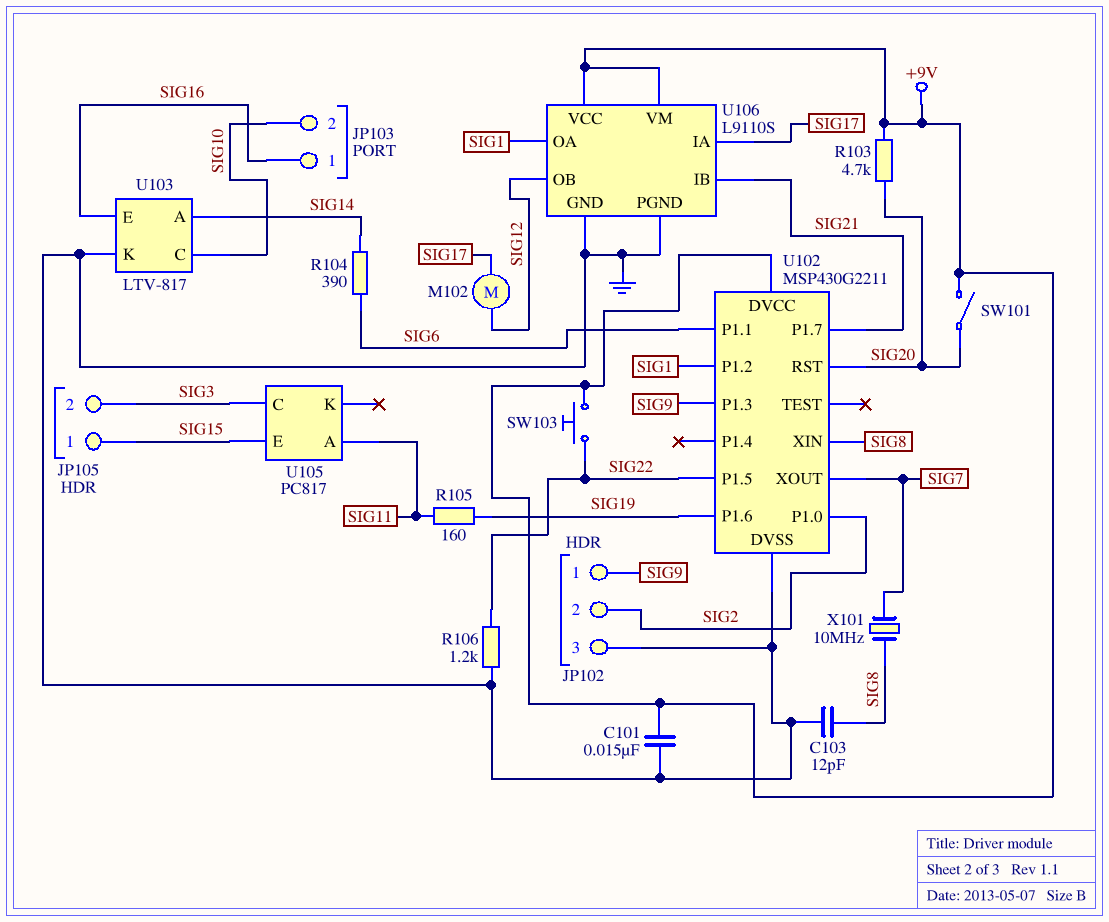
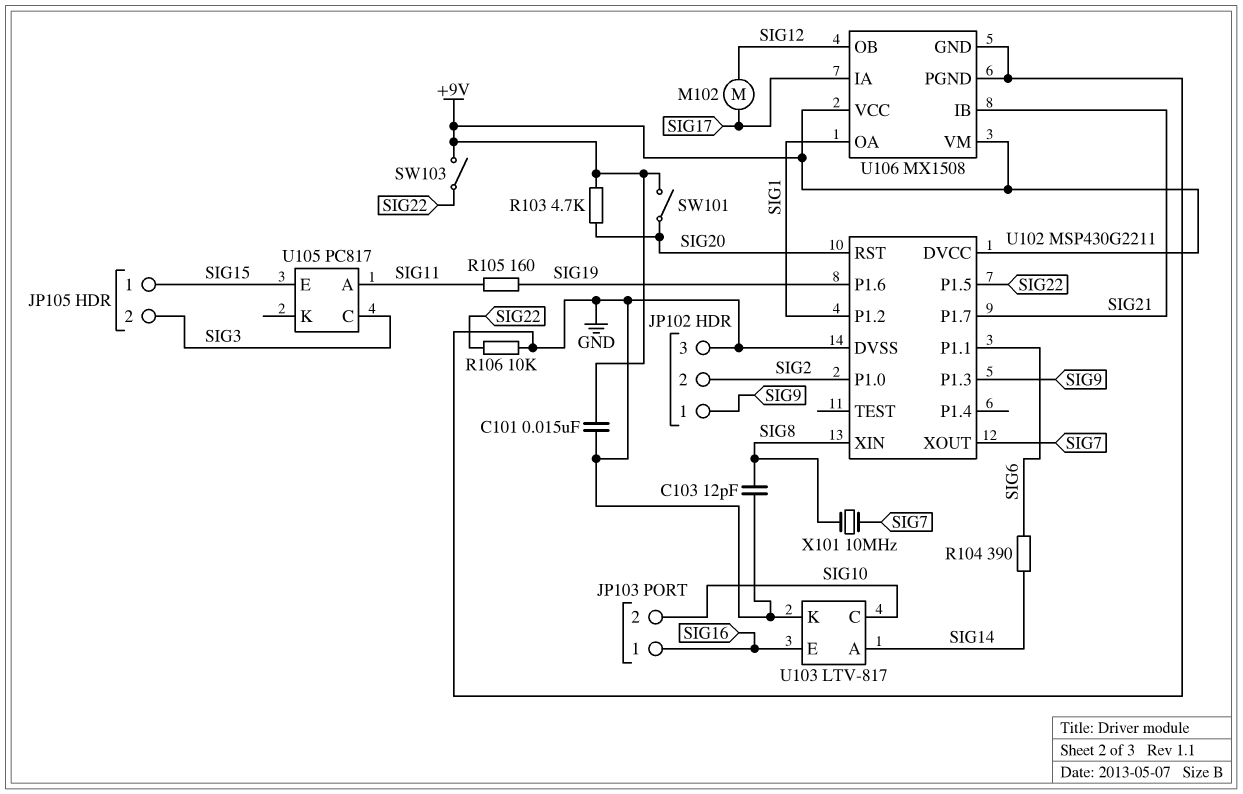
R106: 1.2k (GND, SIG22) -> 10k (GND, SIG22)
SW103: button (+9V, SIG22) -> switch (+9V, SIG22)
U106: L9110S -> MX1508

